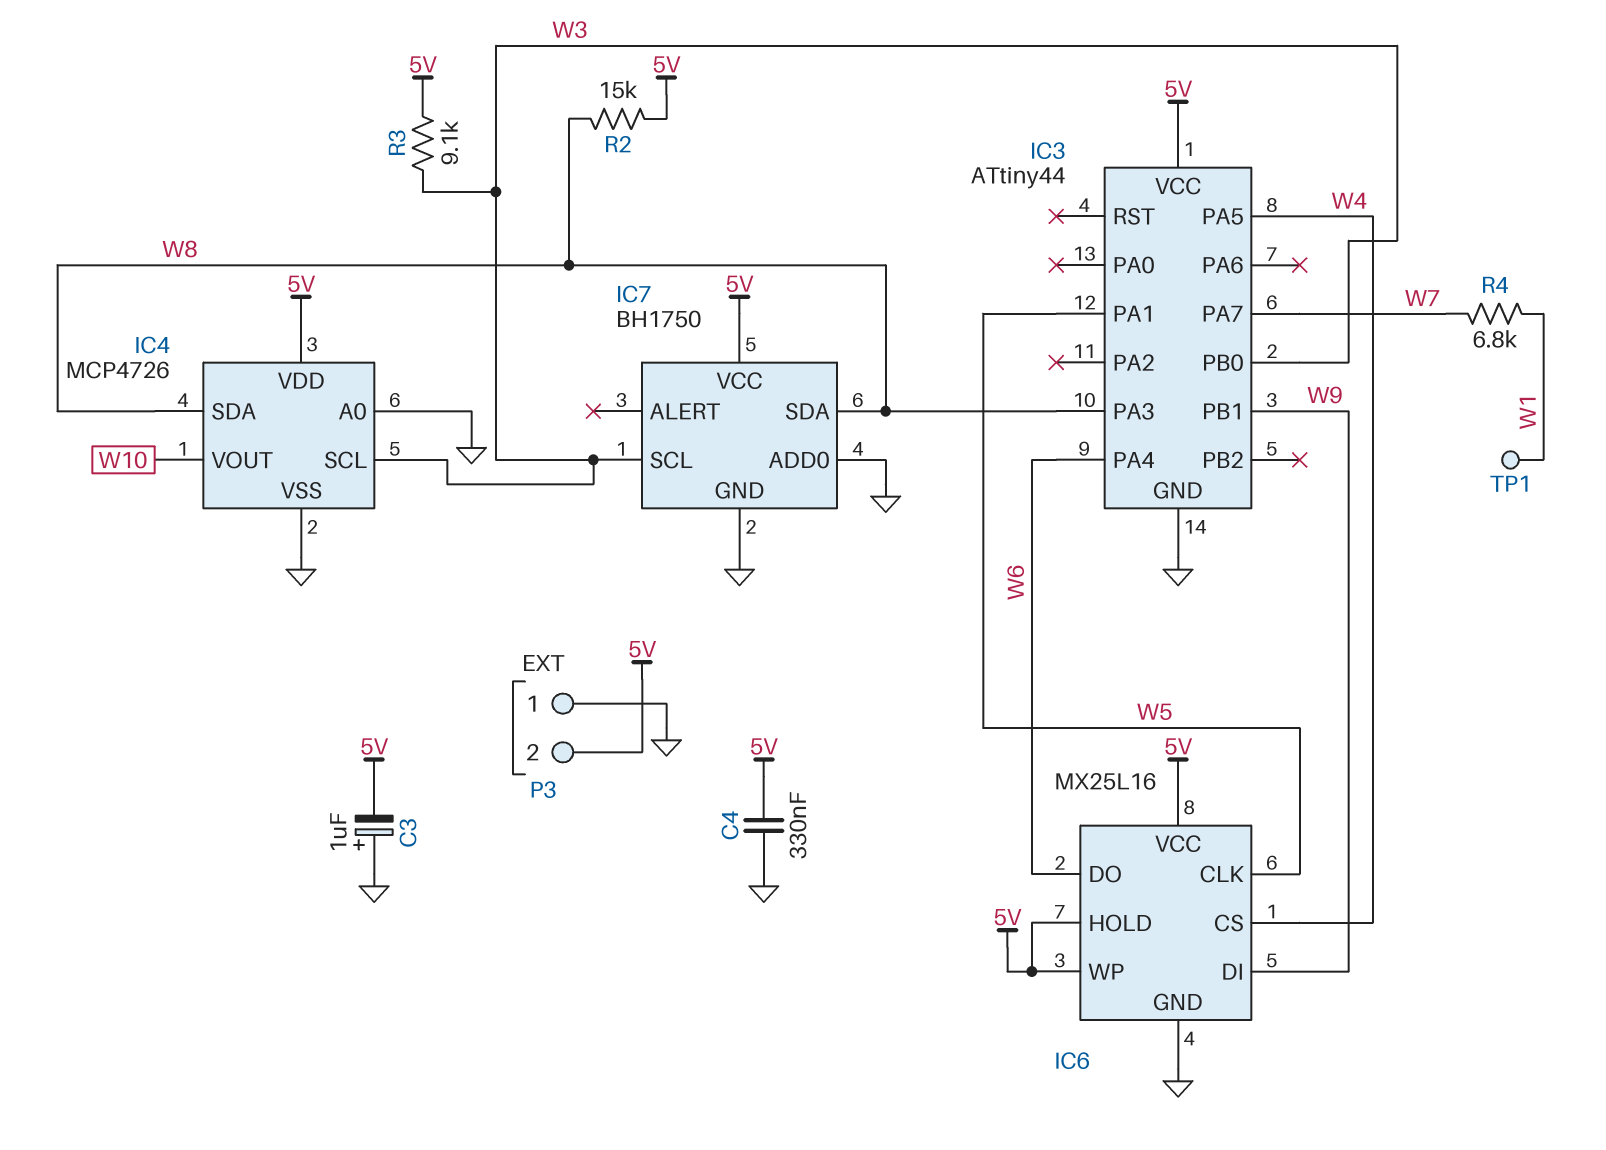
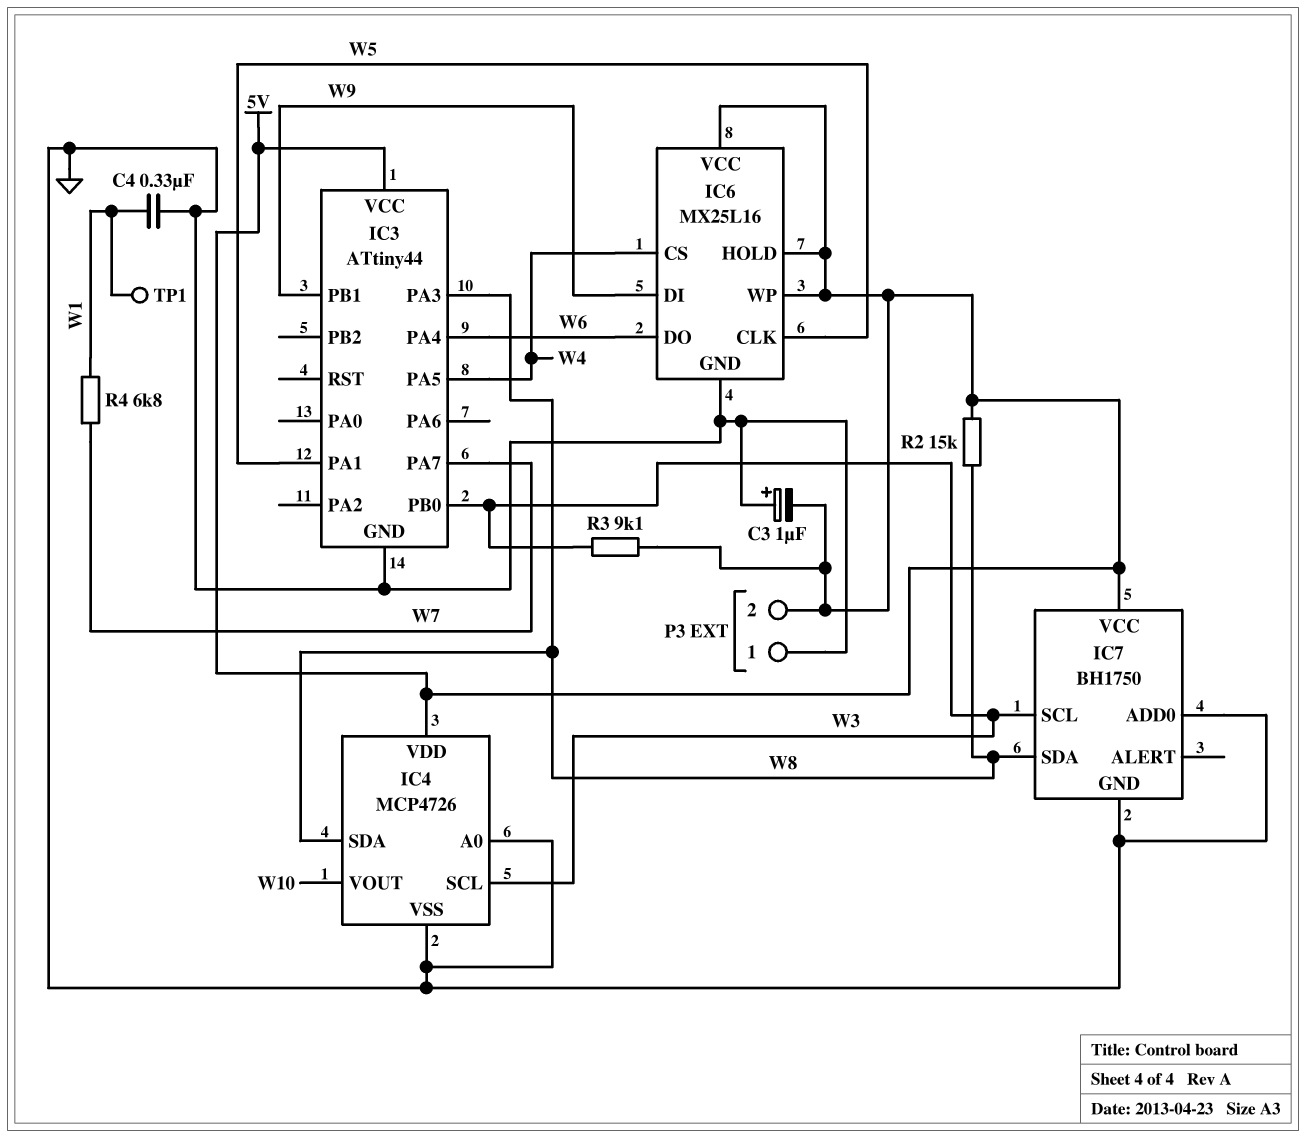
C4: 330nF (5V, GND) -> 330nF (GND, W1)

